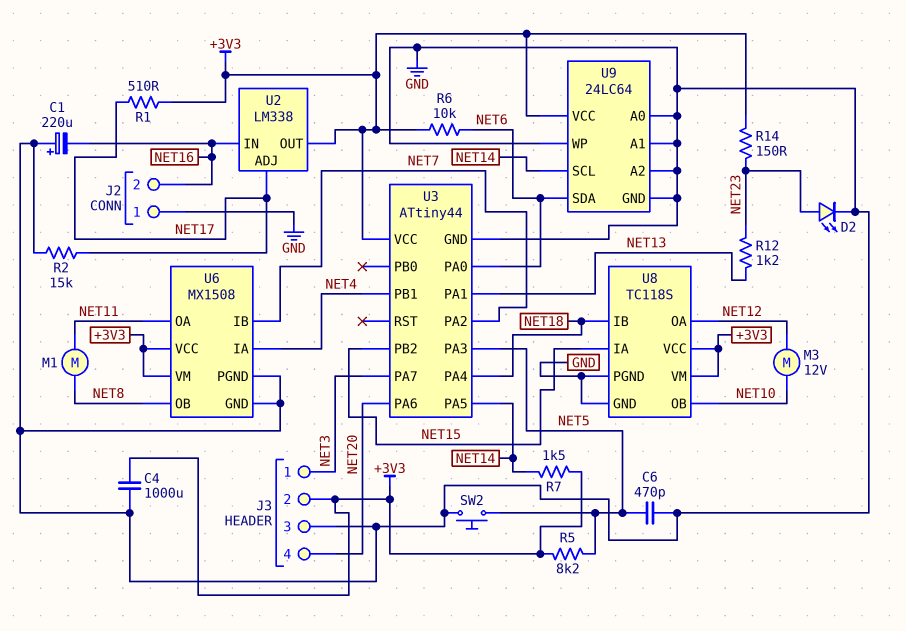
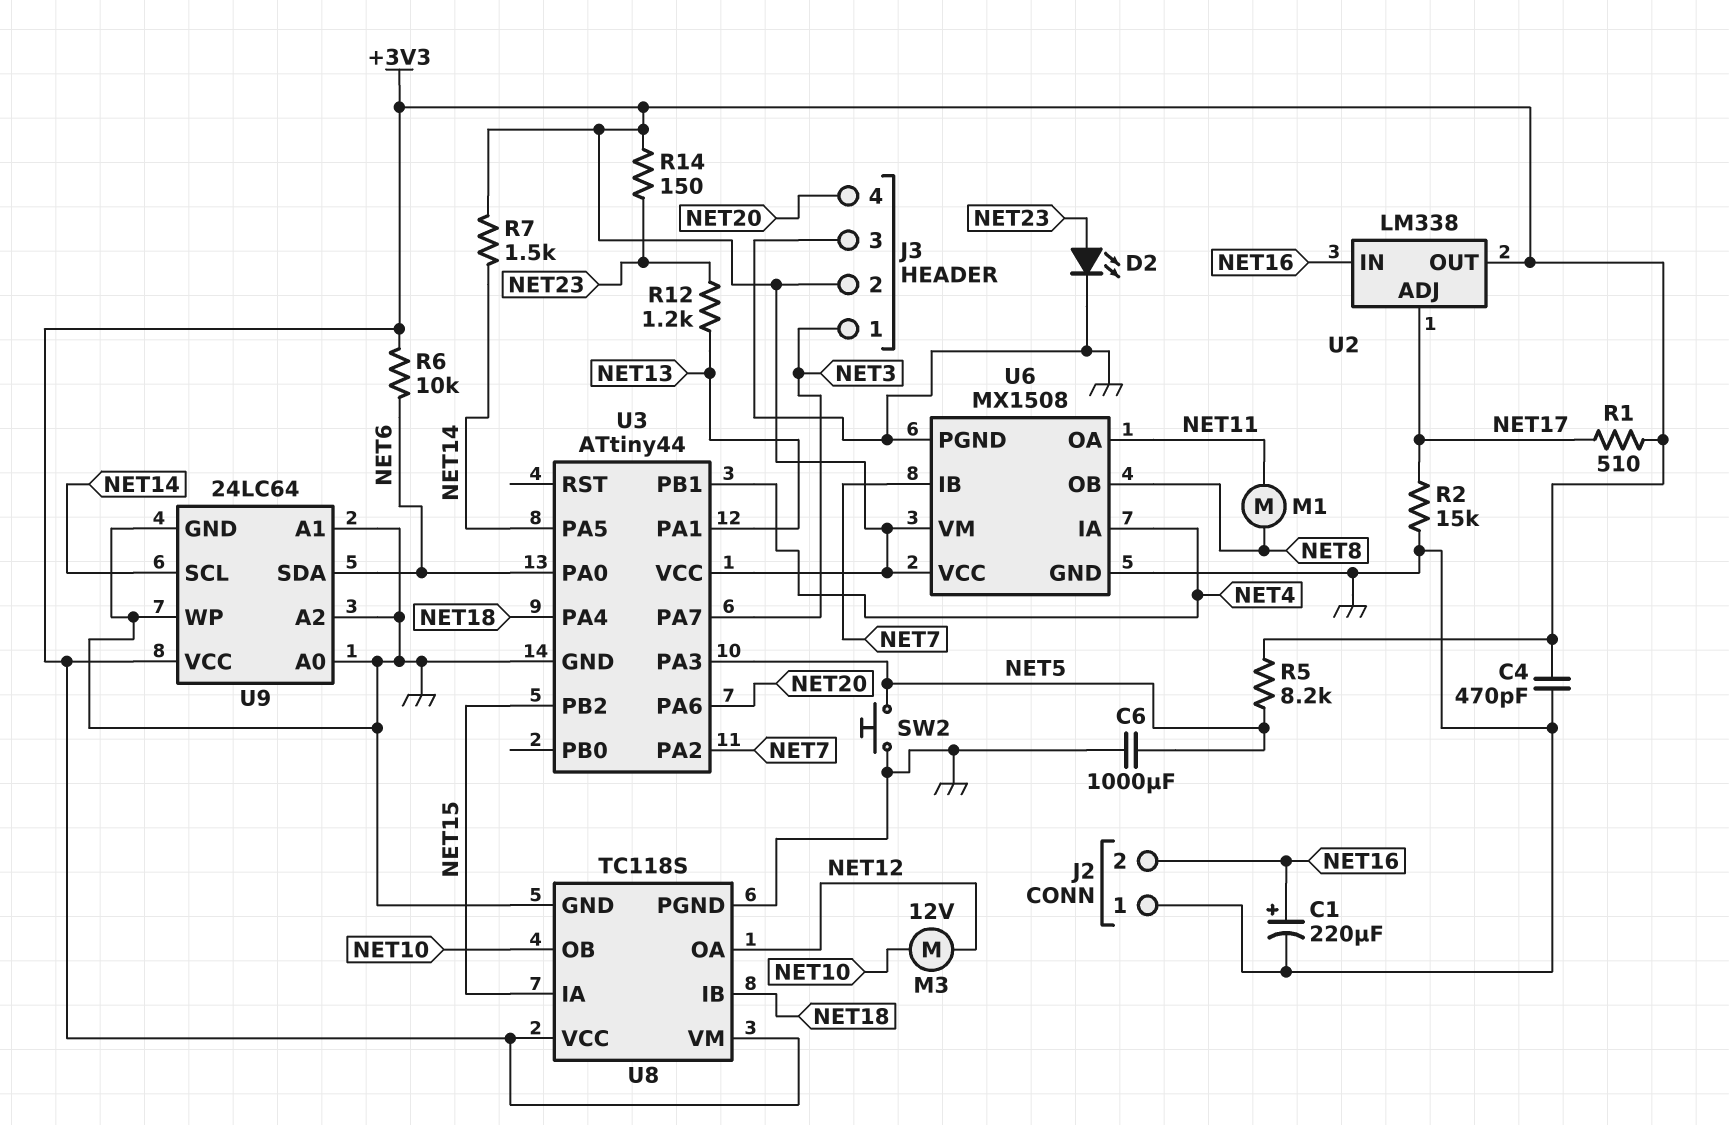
C1: 220uF (plus GND, minus NET16) -> 220uF (plus NET16, minus GND)
C4: 1000uF (+3V3, GND) -> 470pF (+3V3, GND)
C6: 470pF (GND, NET5) -> 1000uF (GND, NET5)

